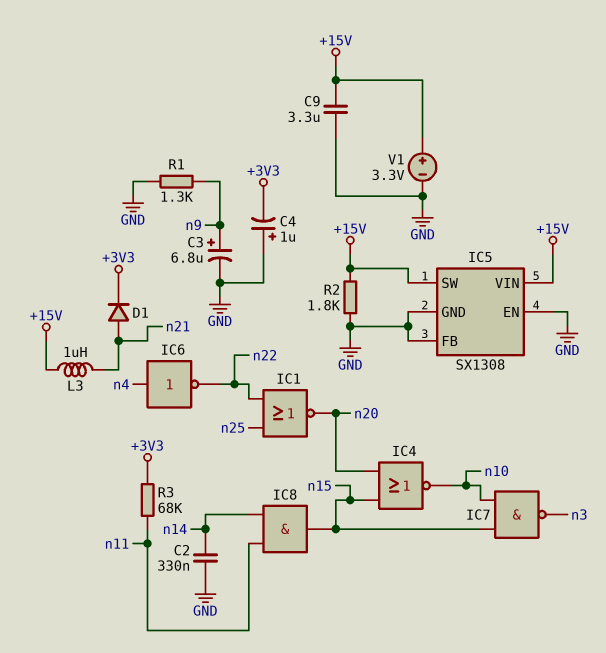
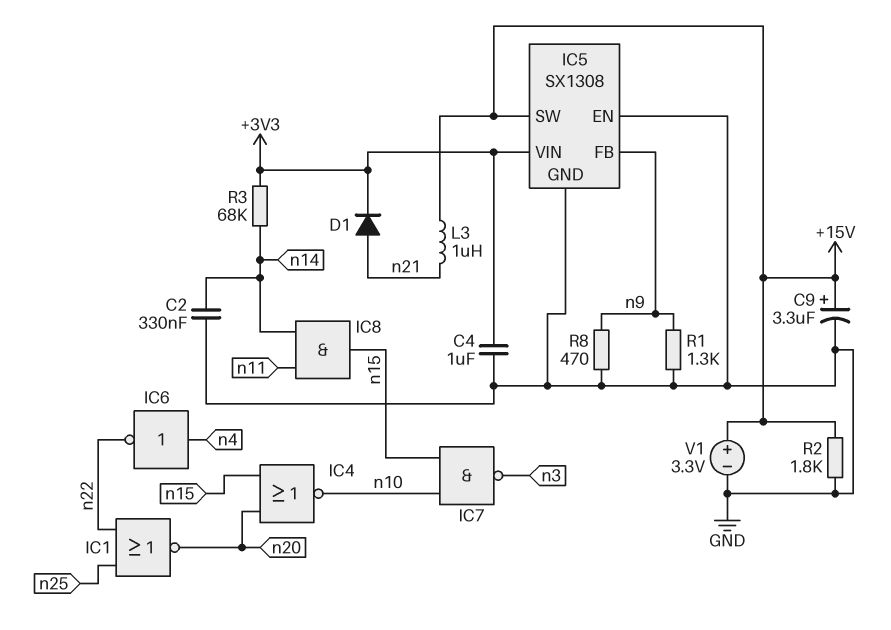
C3: 6.8uF (plus n9, minus GND) -> none
C4: 1uF (plus GND, minus +3V3) -> 1uF (+3V3, GND)
C9: 3.3uF (+15V, GND) -> 3.3uF (plus +15V, minus GND)
IC5 pin FB: GND -> n9
IC5 pin VIN: +15V -> +3V3
R3: 68k (+3V3, n11) -> 68k (+3V3, n14)
R8: none -> 470 (GND, n9)

